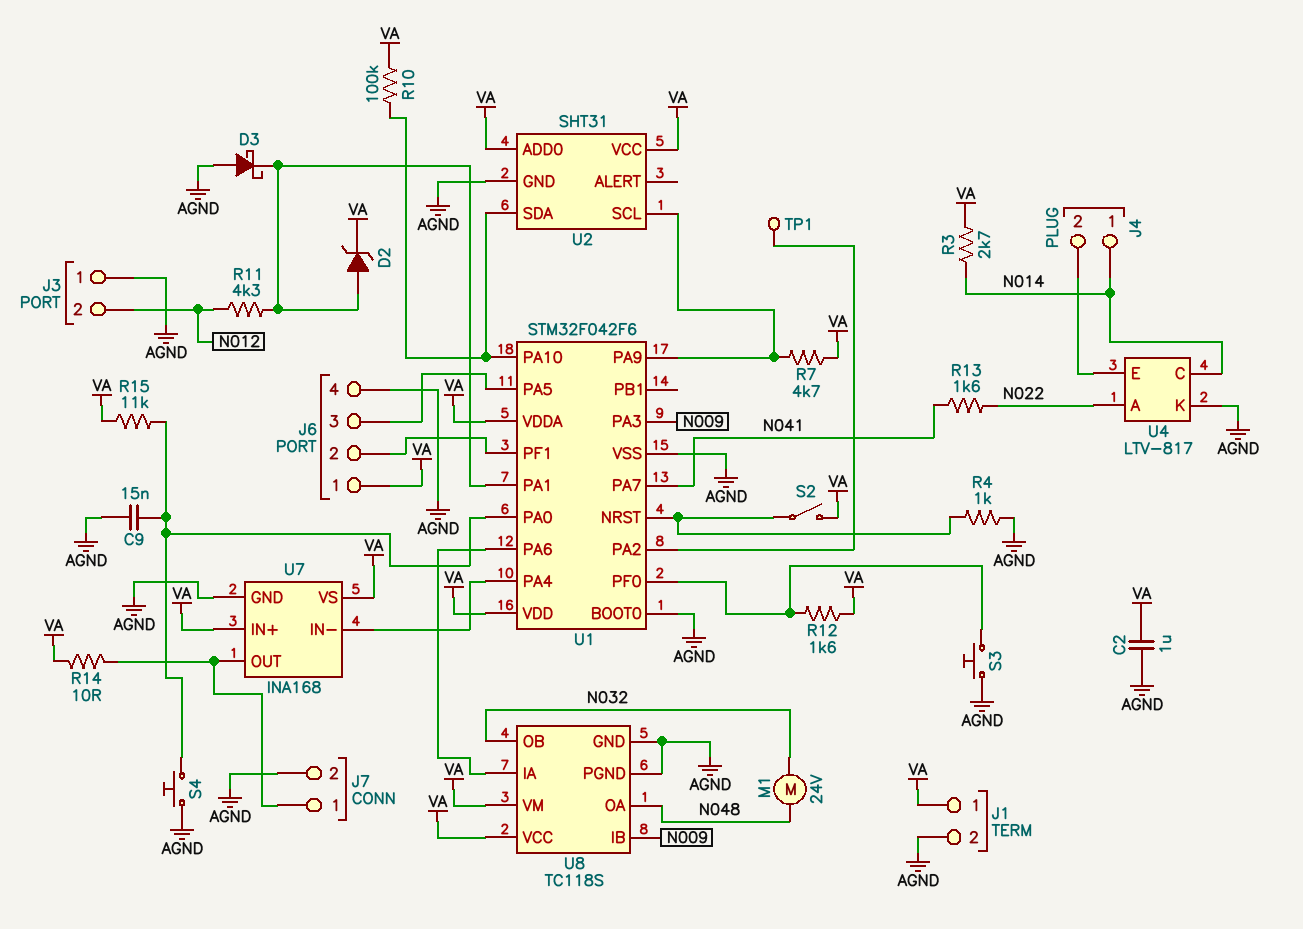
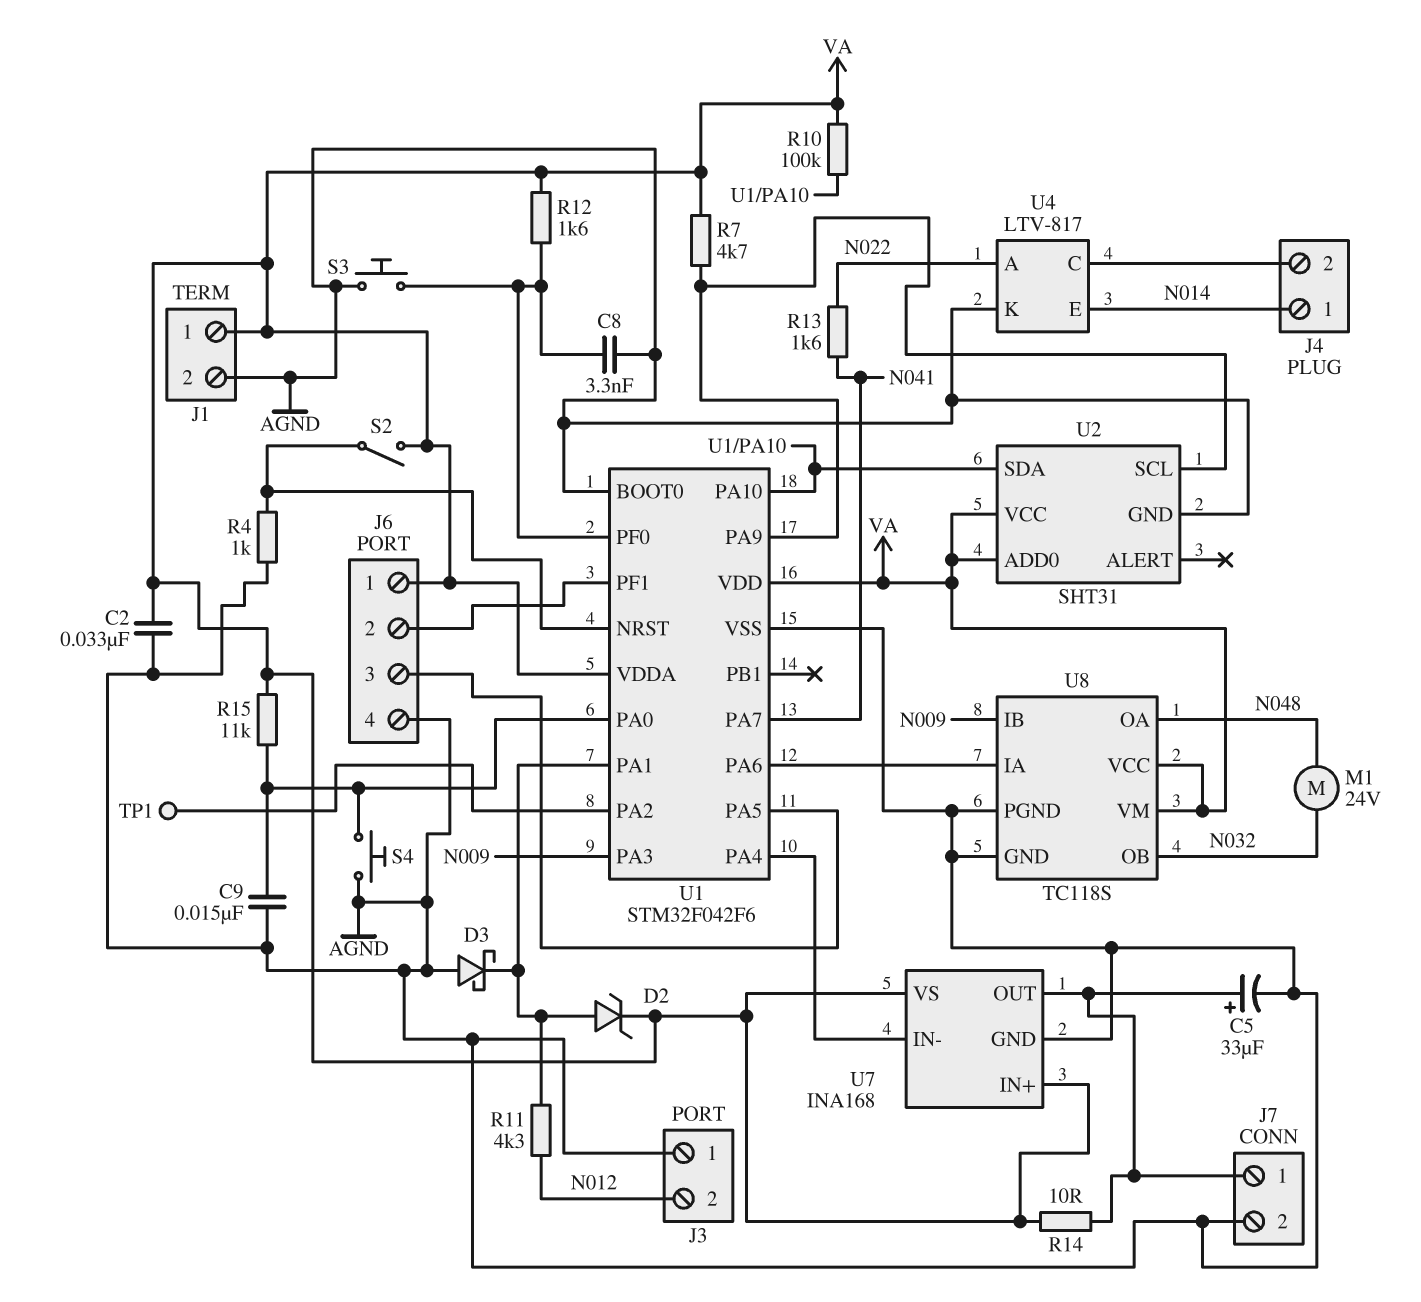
C2: 1uF (AGND, VA) -> 33nF (AGND, VA)
C5: none -> 33uF (plus J7/1, minus AGND)
C8: none -> 3.3nF (AGND, U1/PF0)
R3: 2.7k (N014, VA) -> none
U4 pin C: N014 -> J4/2
U4 pin E: J4/2 -> N014

